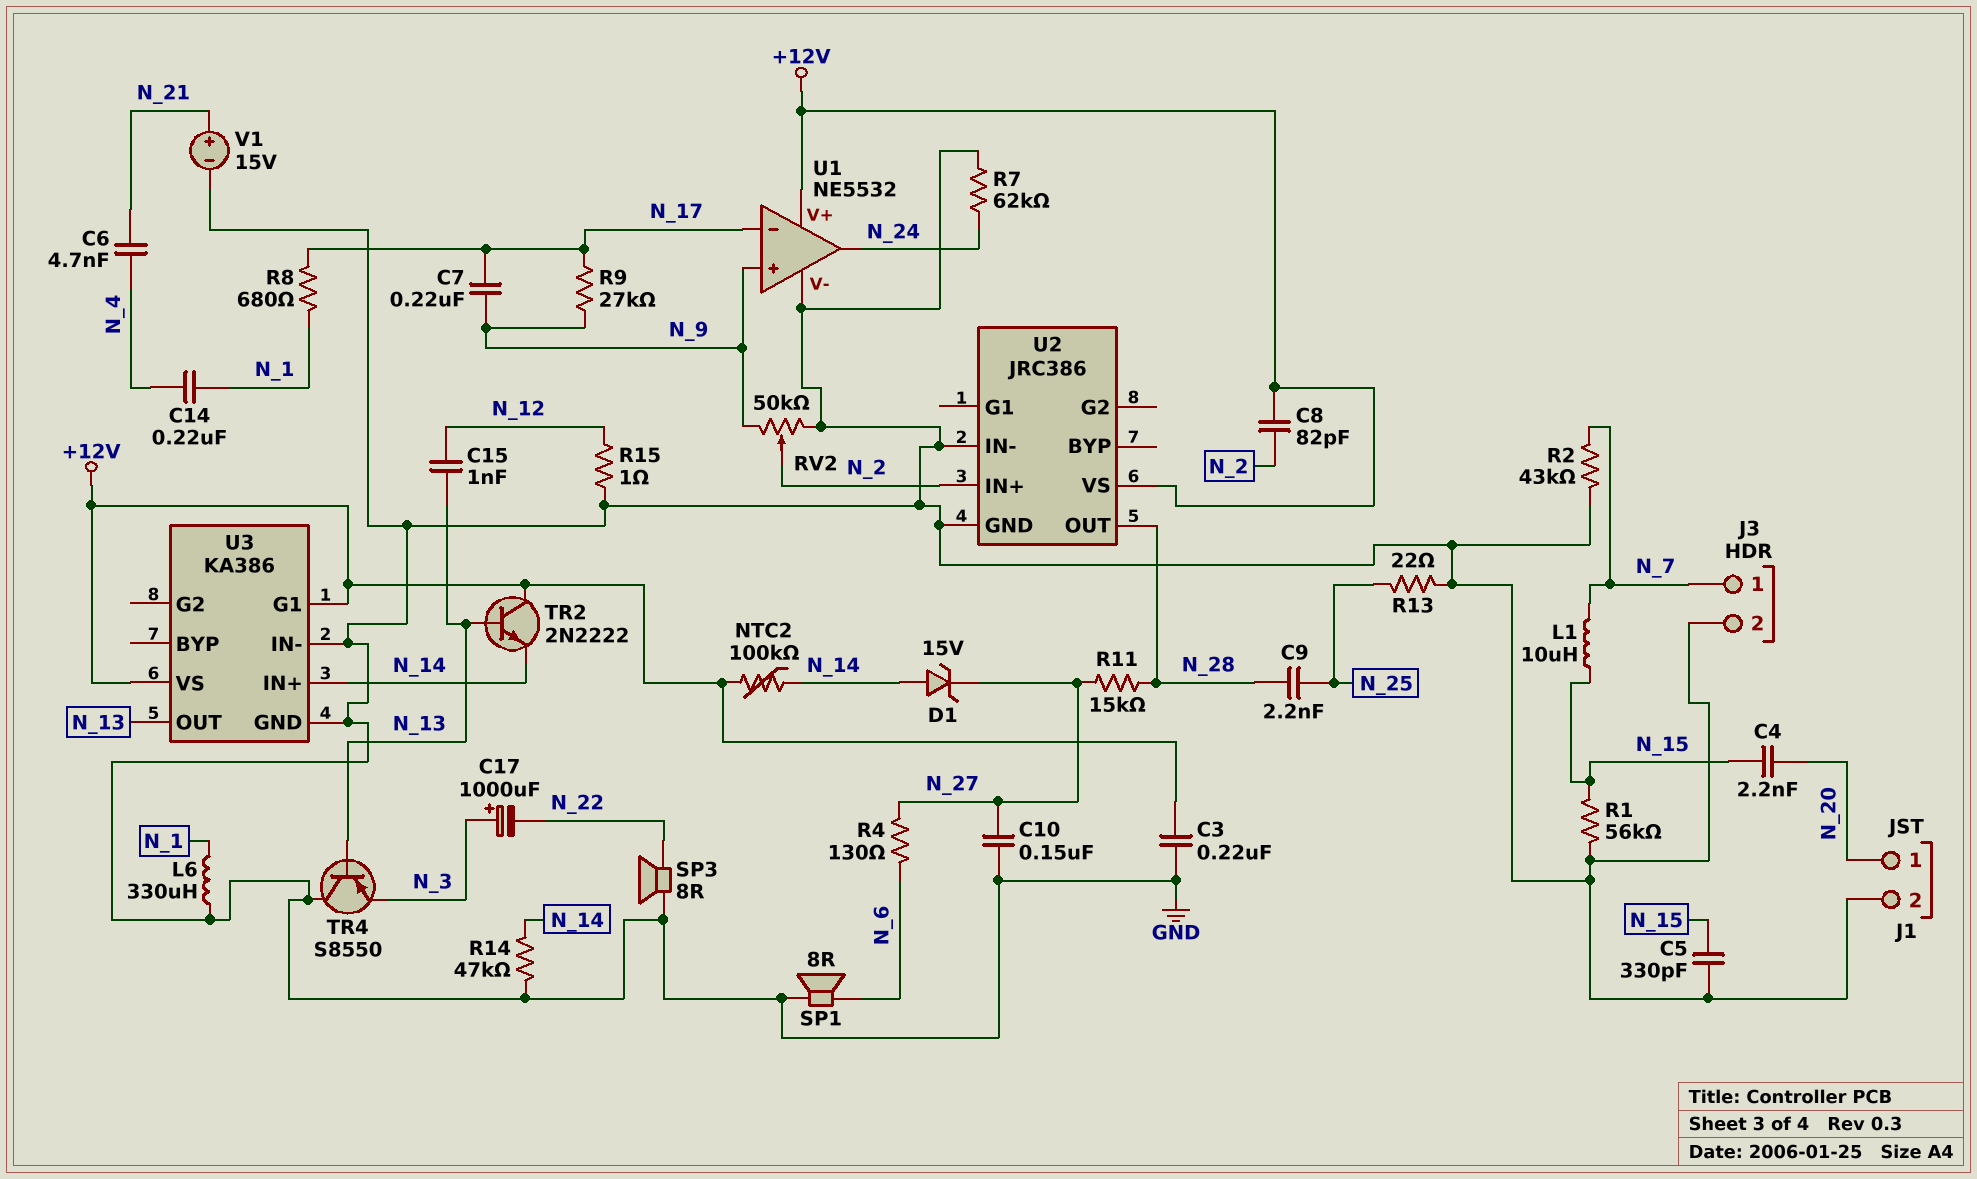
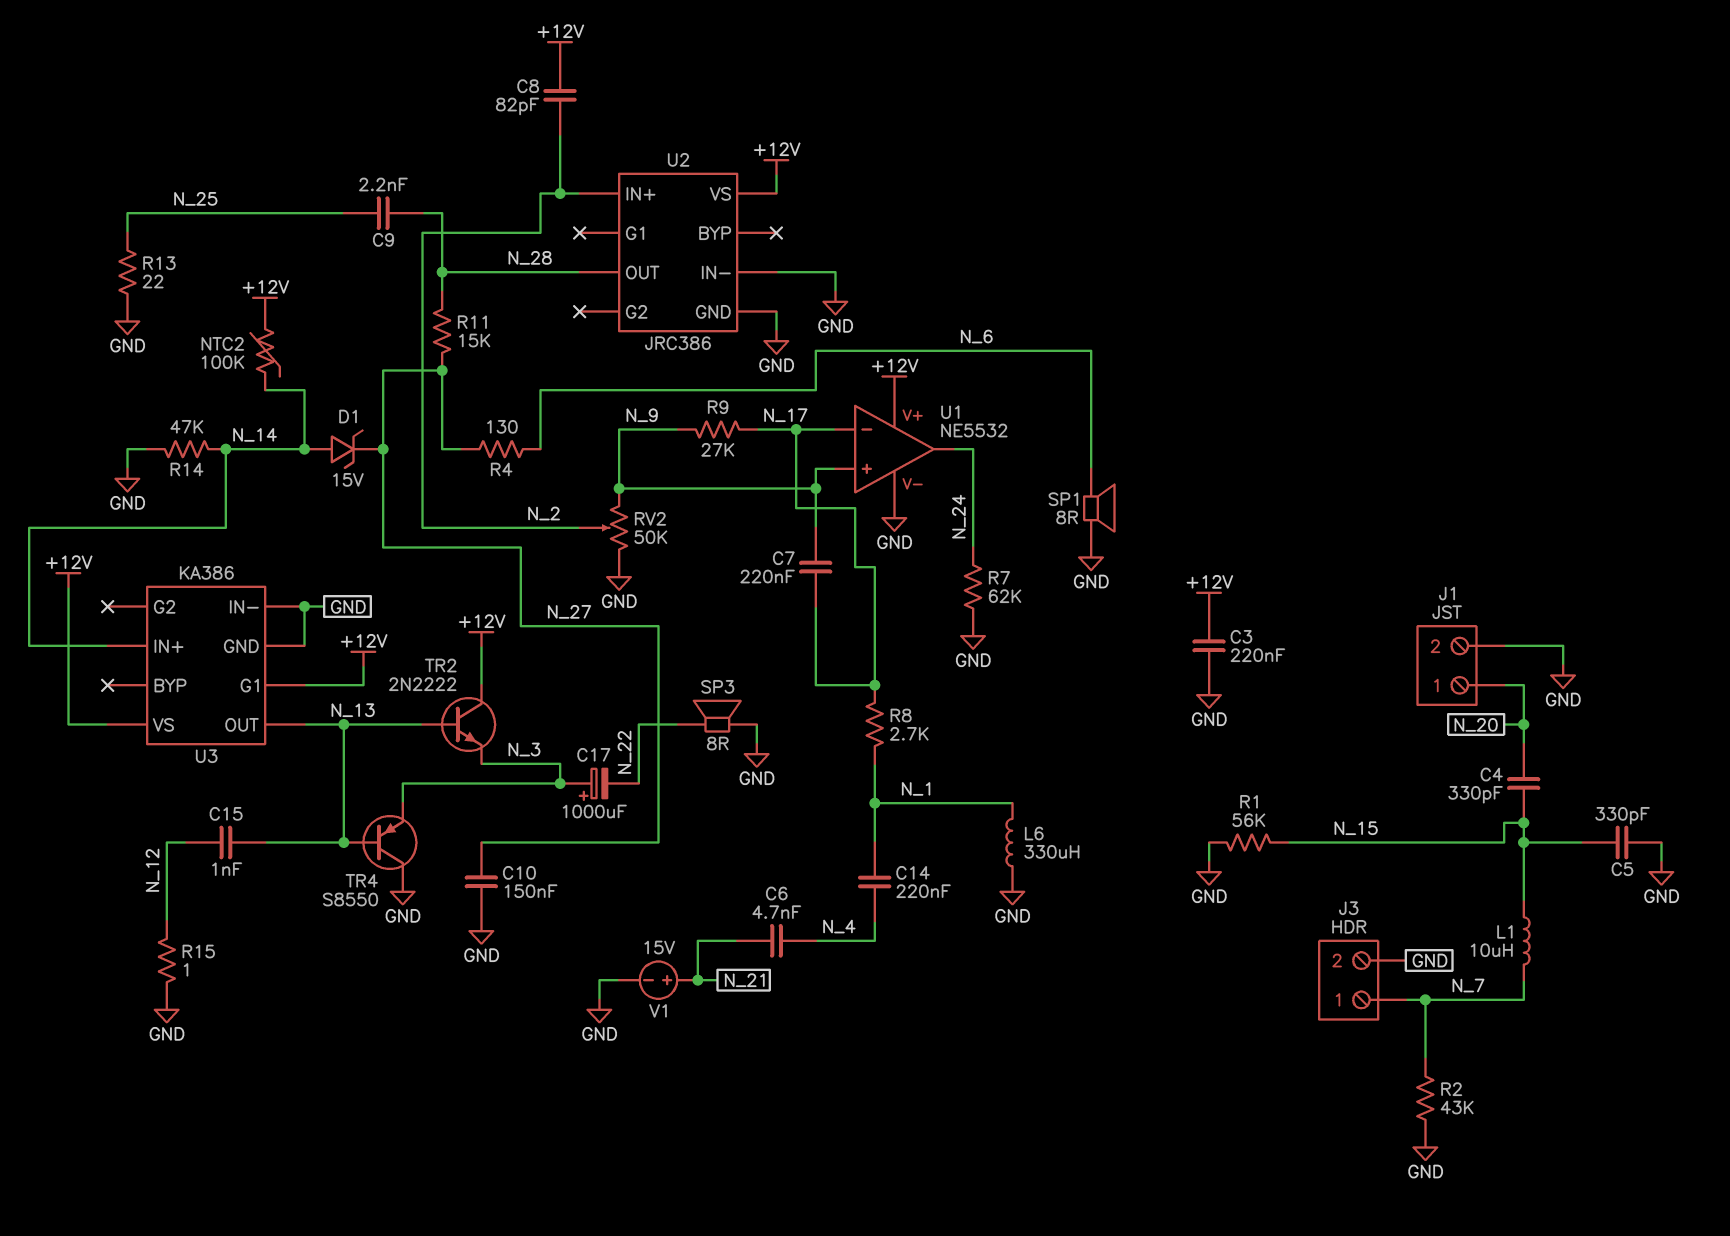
C4: 2.2nF (N_15, N_20) -> 330pF (N_15, N_20)
R8: 680 (N_1, N_17) -> 2.7k (N_1, N_17)
TR2: NPN 2N2222 (B N_13, C +12V, E N_14) -> NPN 2N2222 (B N_13, C +12V, E N_3)

